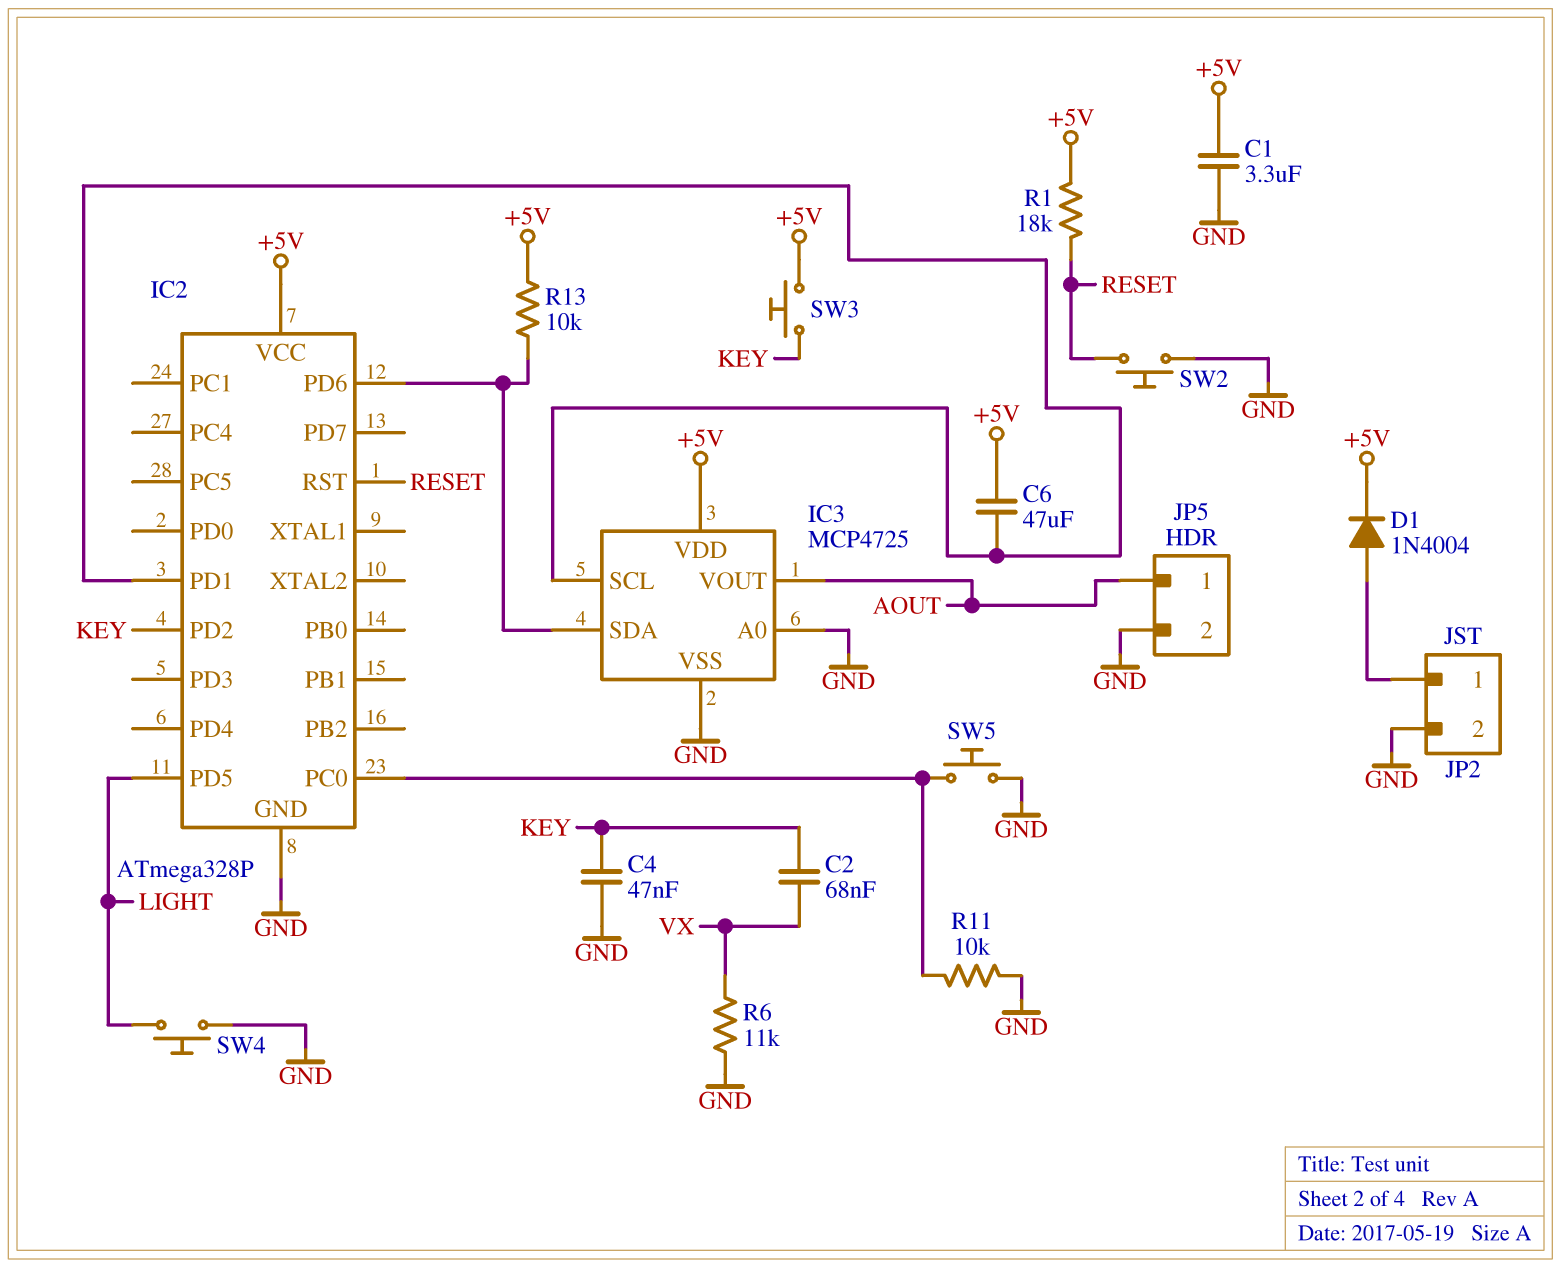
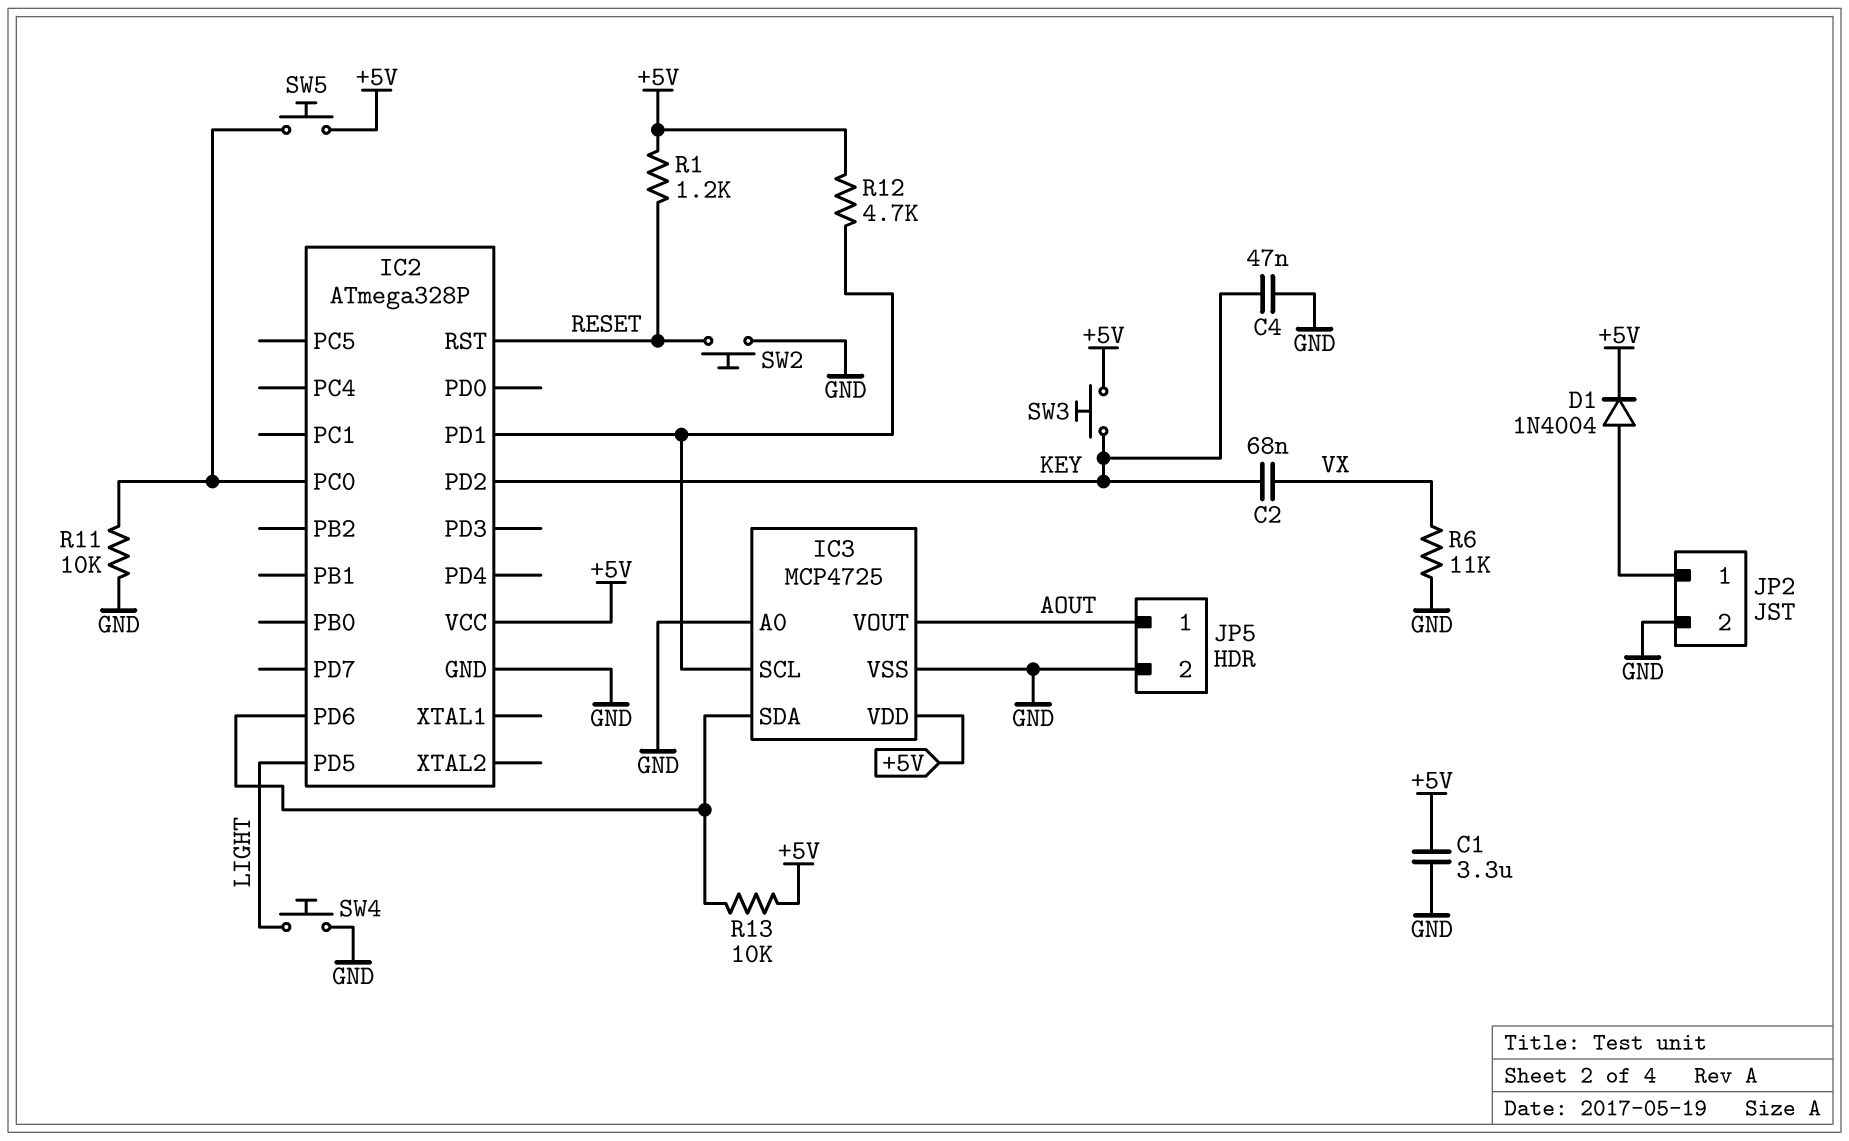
C6: 47uF (+5V, IC2/PD1) -> none
R1: 18k (+5V, RESET) -> 1.2k (+5V, RESET)
R12: none -> 4.7k (+5V, IC2/PD1)
SW5: button (GND, IC2/PC0) -> button (+5V, IC2/PC0)

